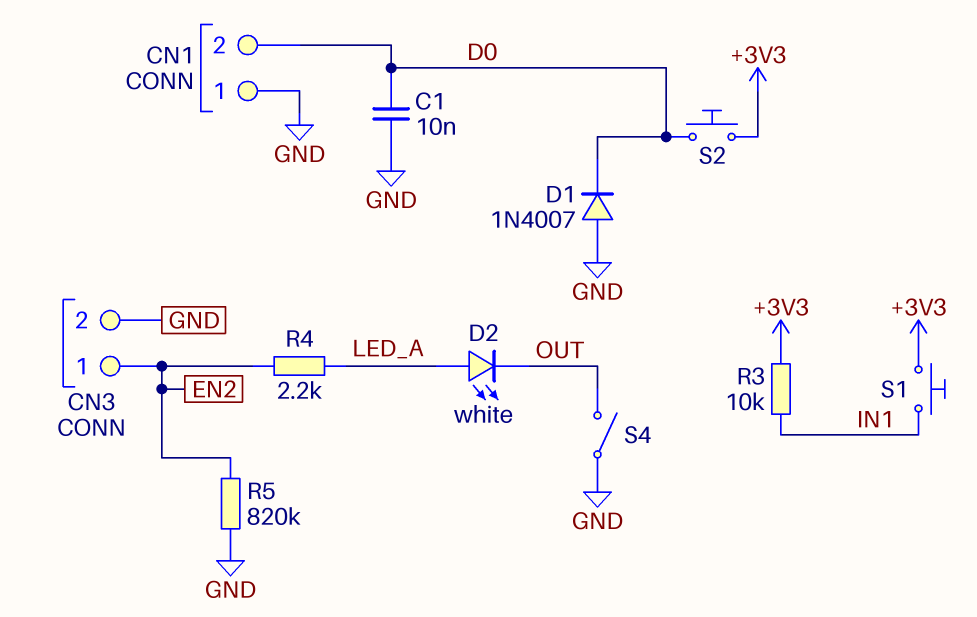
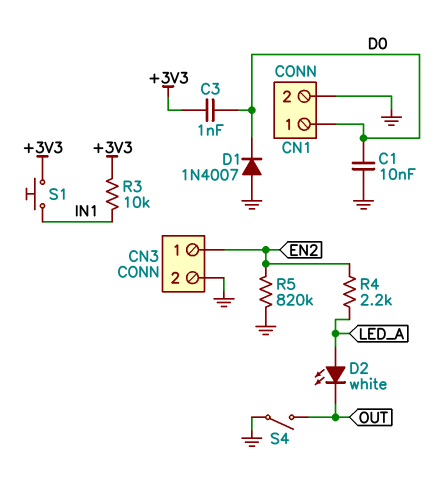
C3: none -> 1nF (+3V3, D0)
CN1 pin 1: GND -> D0
CN1 pin 2: D0 -> GND
S2: button (+3V3, D0) -> none

